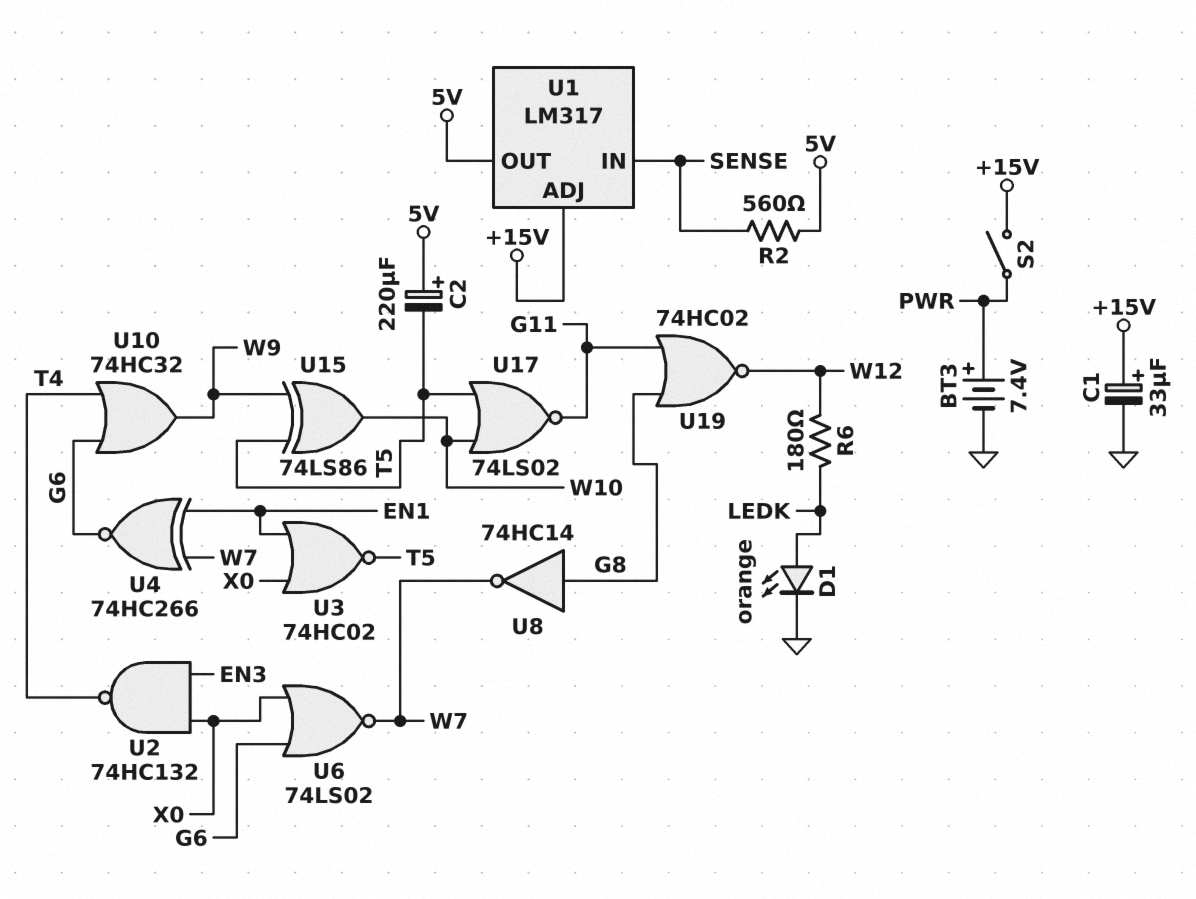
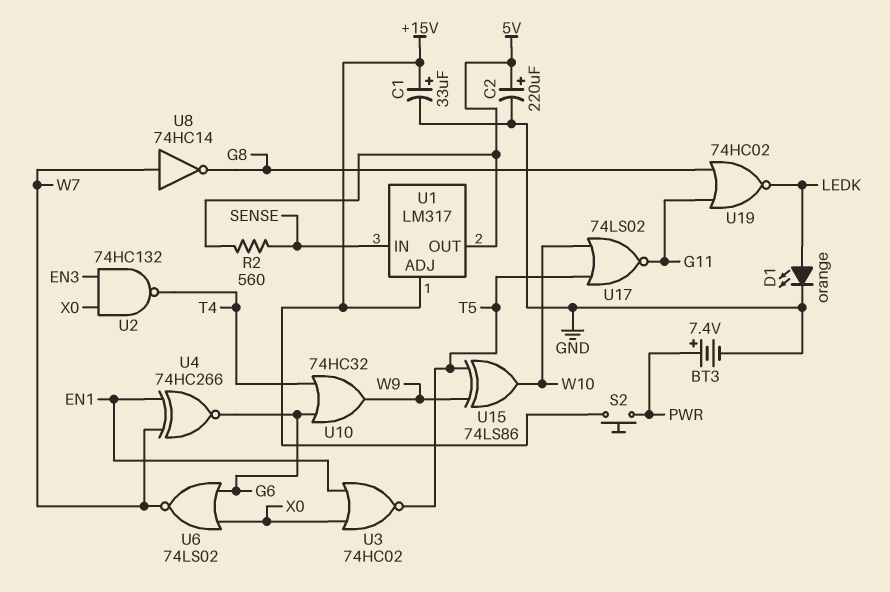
C2: 220uF (plus 5V, minus T5) -> 220uF (plus 5V, minus GND)
R6: 180 (LEDK, W12) -> none
S2: switch (+15V, PWR) -> button (+15V, PWR)
U8: NOT 74HC14 (in G8, out W7) -> NOT 74HC14 (in W7, out G8)
U19: NOR 74HC02 (in G8, in G11, out W12) -> NOR 74HC02 (in G8, in G11, out LEDK)

